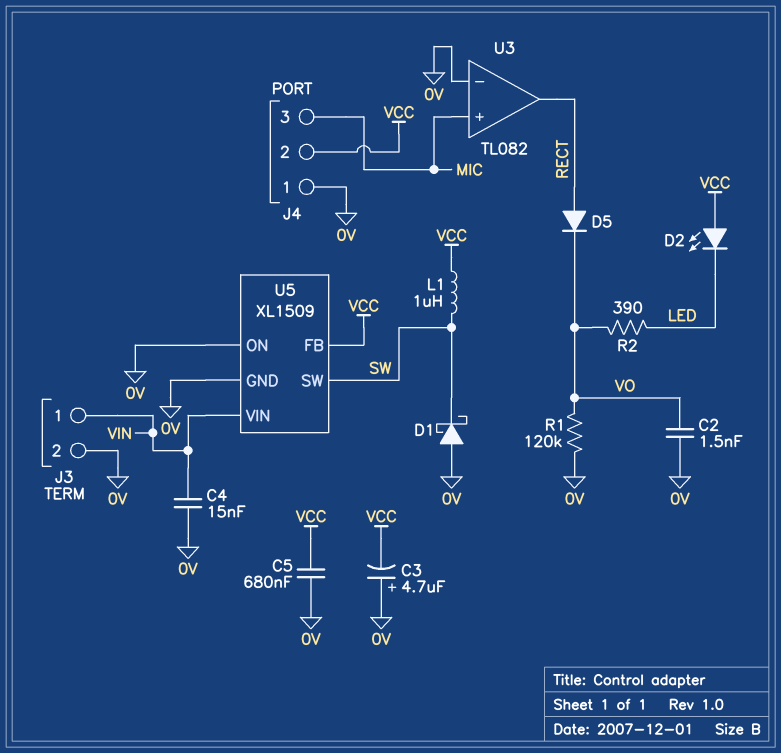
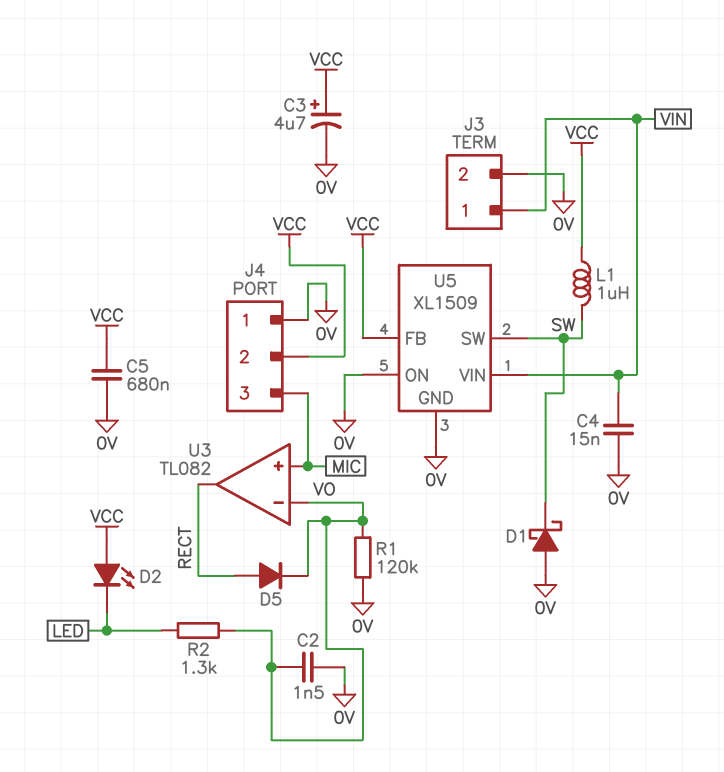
C3: 4.7uF (plus 0V, minus VCC) -> 4.7uF (plus VCC, minus 0V)
R2: 390 (LED, VO) -> 1.3k (LED, VO)
U3 pin in-: 0V -> VO

